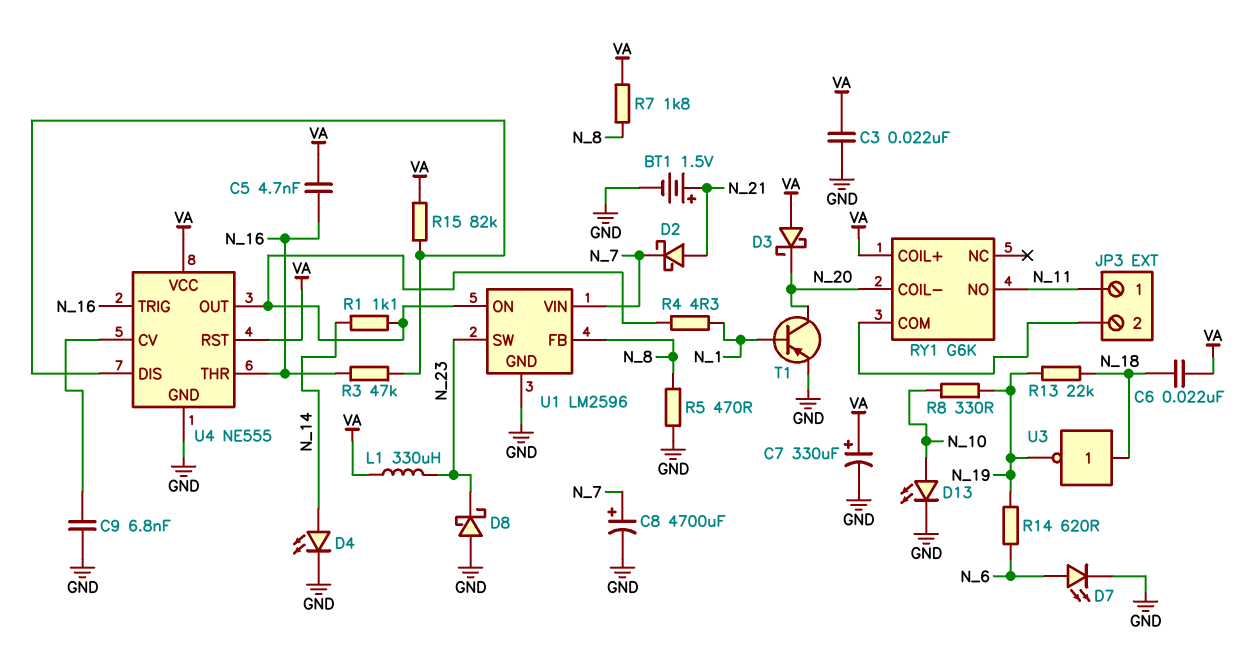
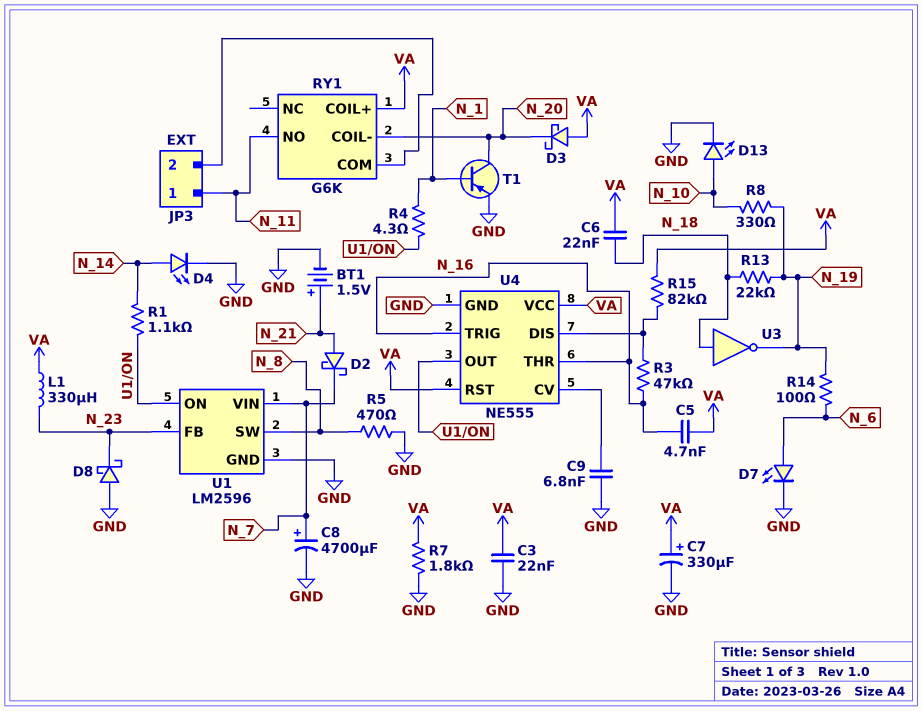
R7: 1.8k (N_8, VA) -> 1.8k (GND, VA)
R14: 620 (N_6, N_19) -> 100 (N_6, N_19)
U1 pin FB: N_8 -> N_23
U1 pin SW: N_23 -> N_8

